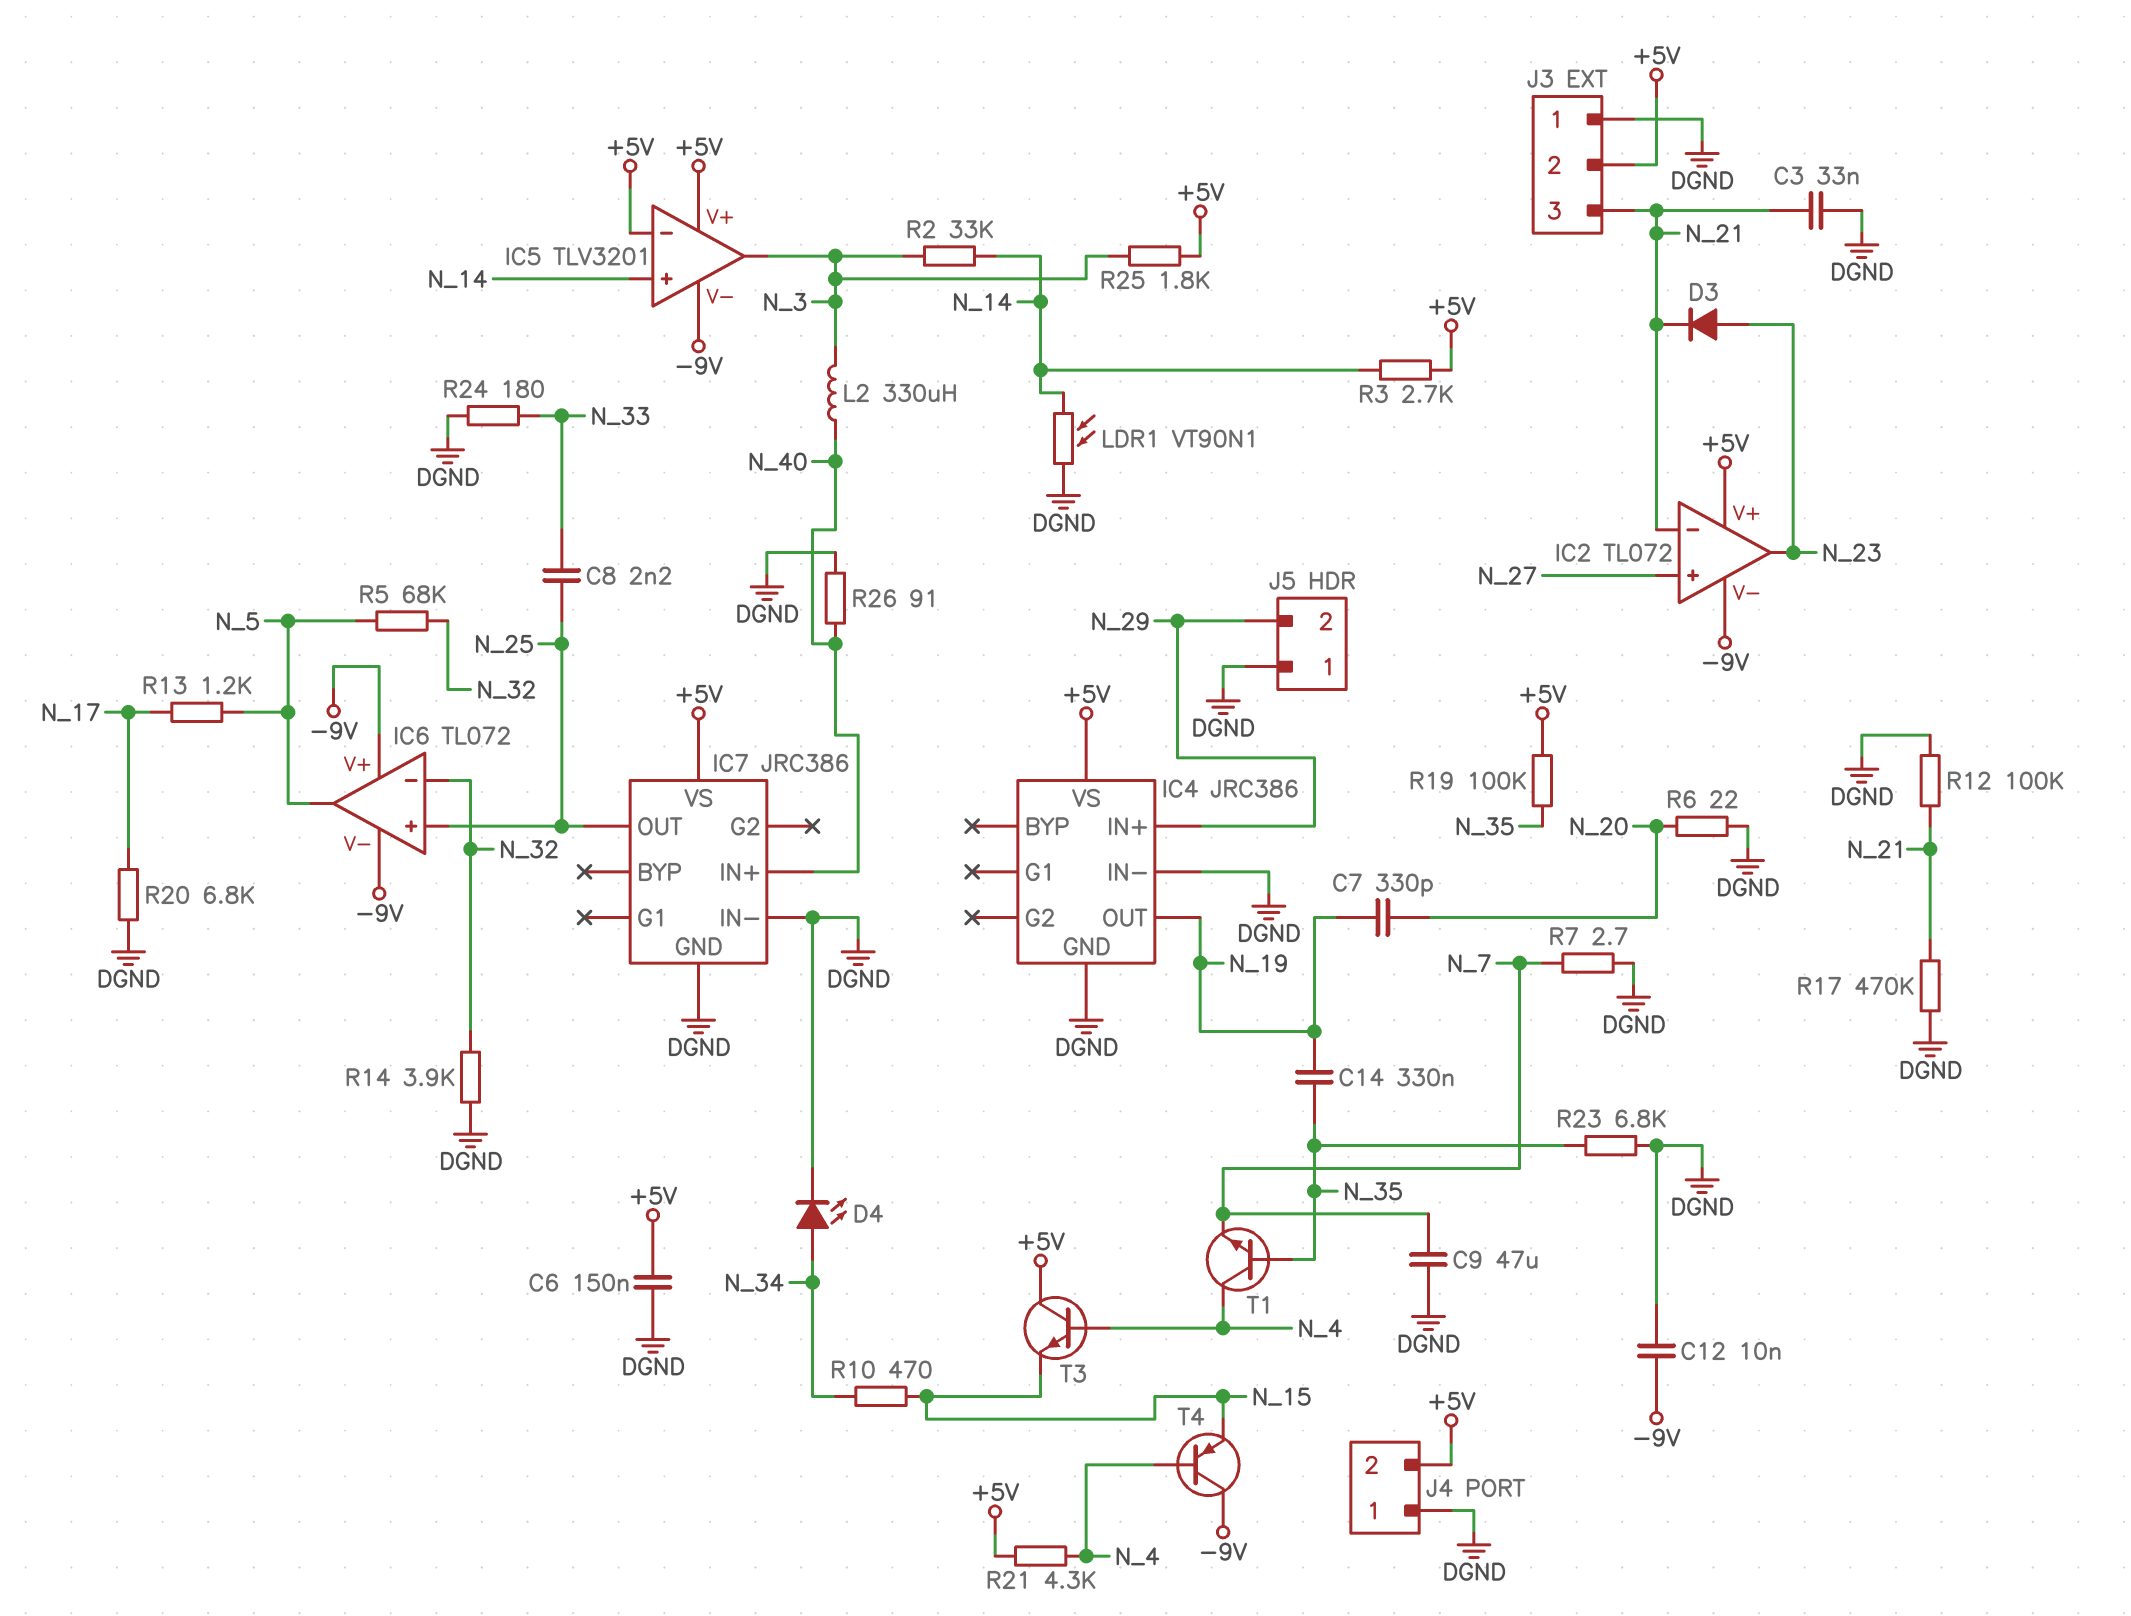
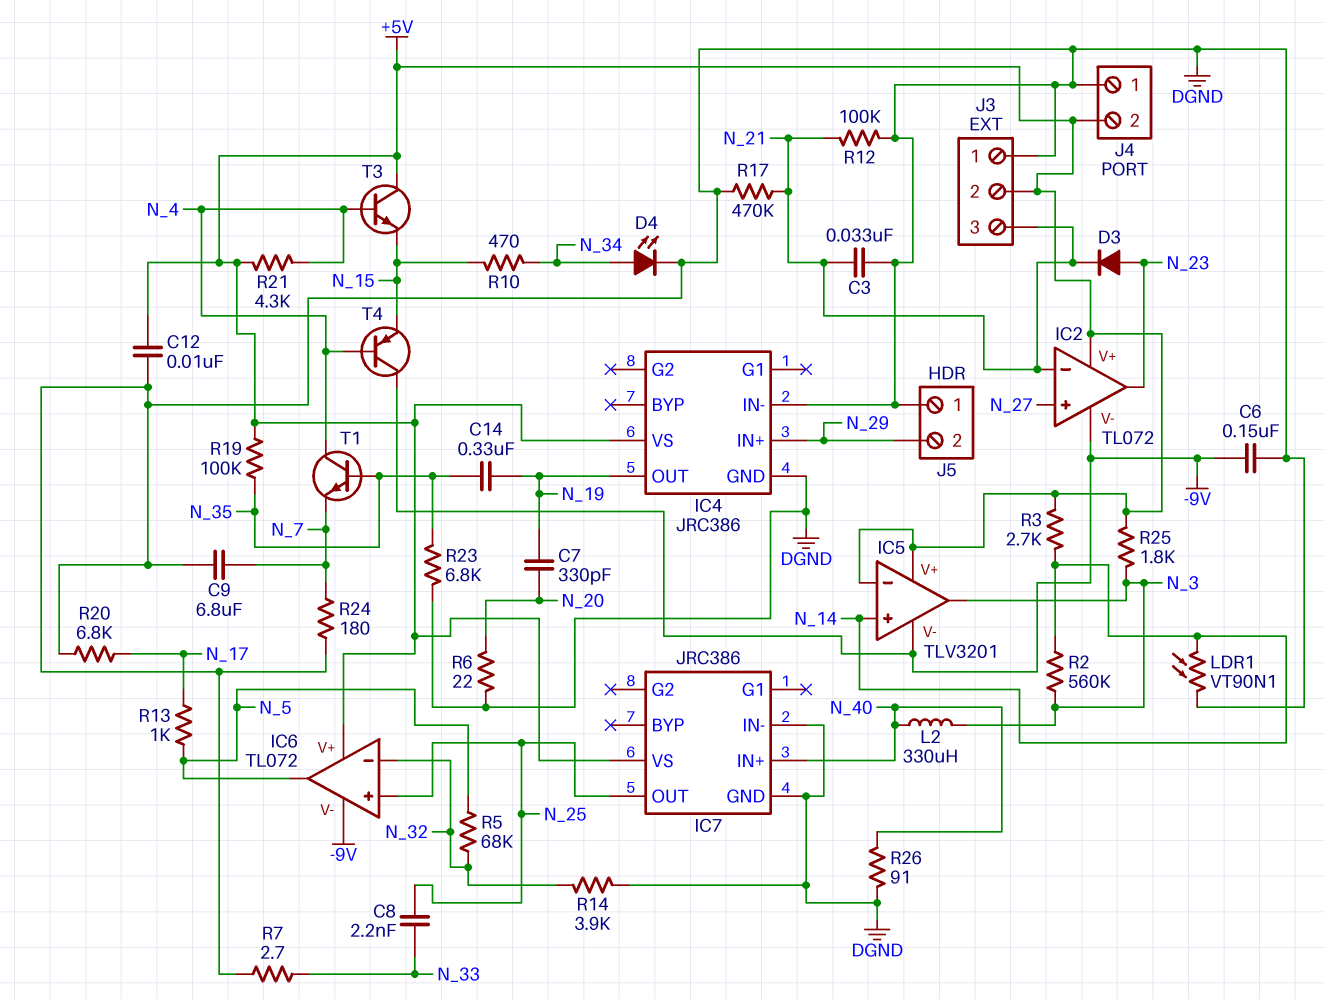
C6: 150nF (+5V, DGND) -> 150nF (-9V, DGND)
C9: 47uF (DGND, N_7) -> 6.8uF (DGND, N_7)
C12: 10nF (-9V, DGND) -> 10nF (+5V, DGND)
IC6 pin V+: -9V -> +5V
R2: 33k (N_3, N_14) -> 560k (N_3, N_14)
R7: 2.7 (DGND, N_7) -> 2.7 (DGND, N_33)
R13: 1.2k (N_5, N_17) -> 1k (N_5, N_17)
R24: 180 (DGND, N_33) -> 180 (DGND, N_7)

